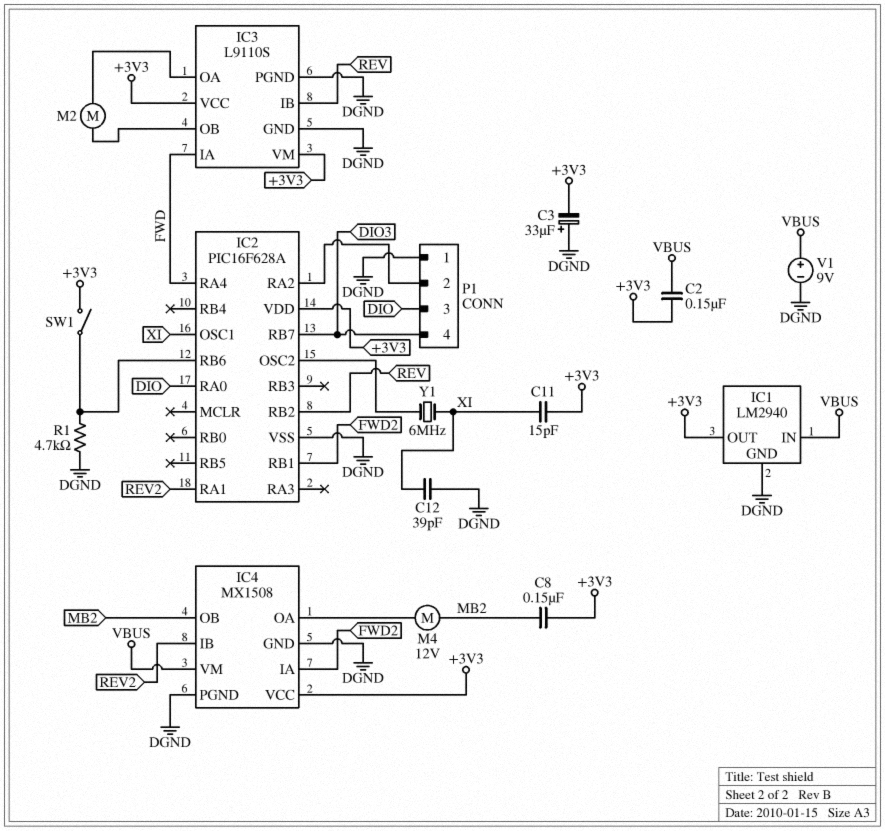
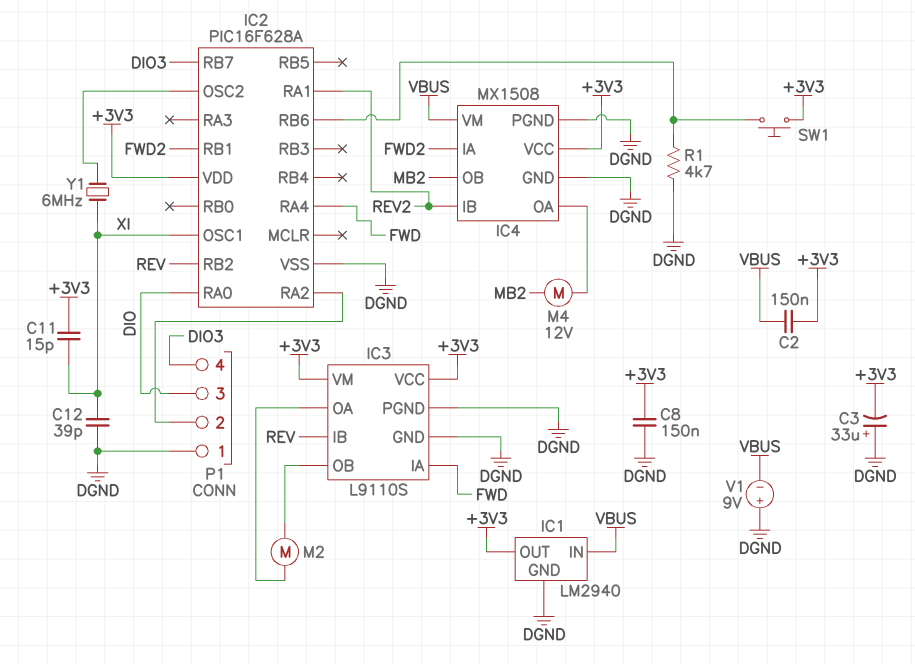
C8: 150nF (+3V3, MB2) -> 150nF (+3V3, DGND)
SW1: switch (+3V3, IC2/RB6) -> button (+3V3, IC2/RB6)
V1: 9V (plus VBUS, minus DGND) -> 9V (plus DGND, minus VBUS)

